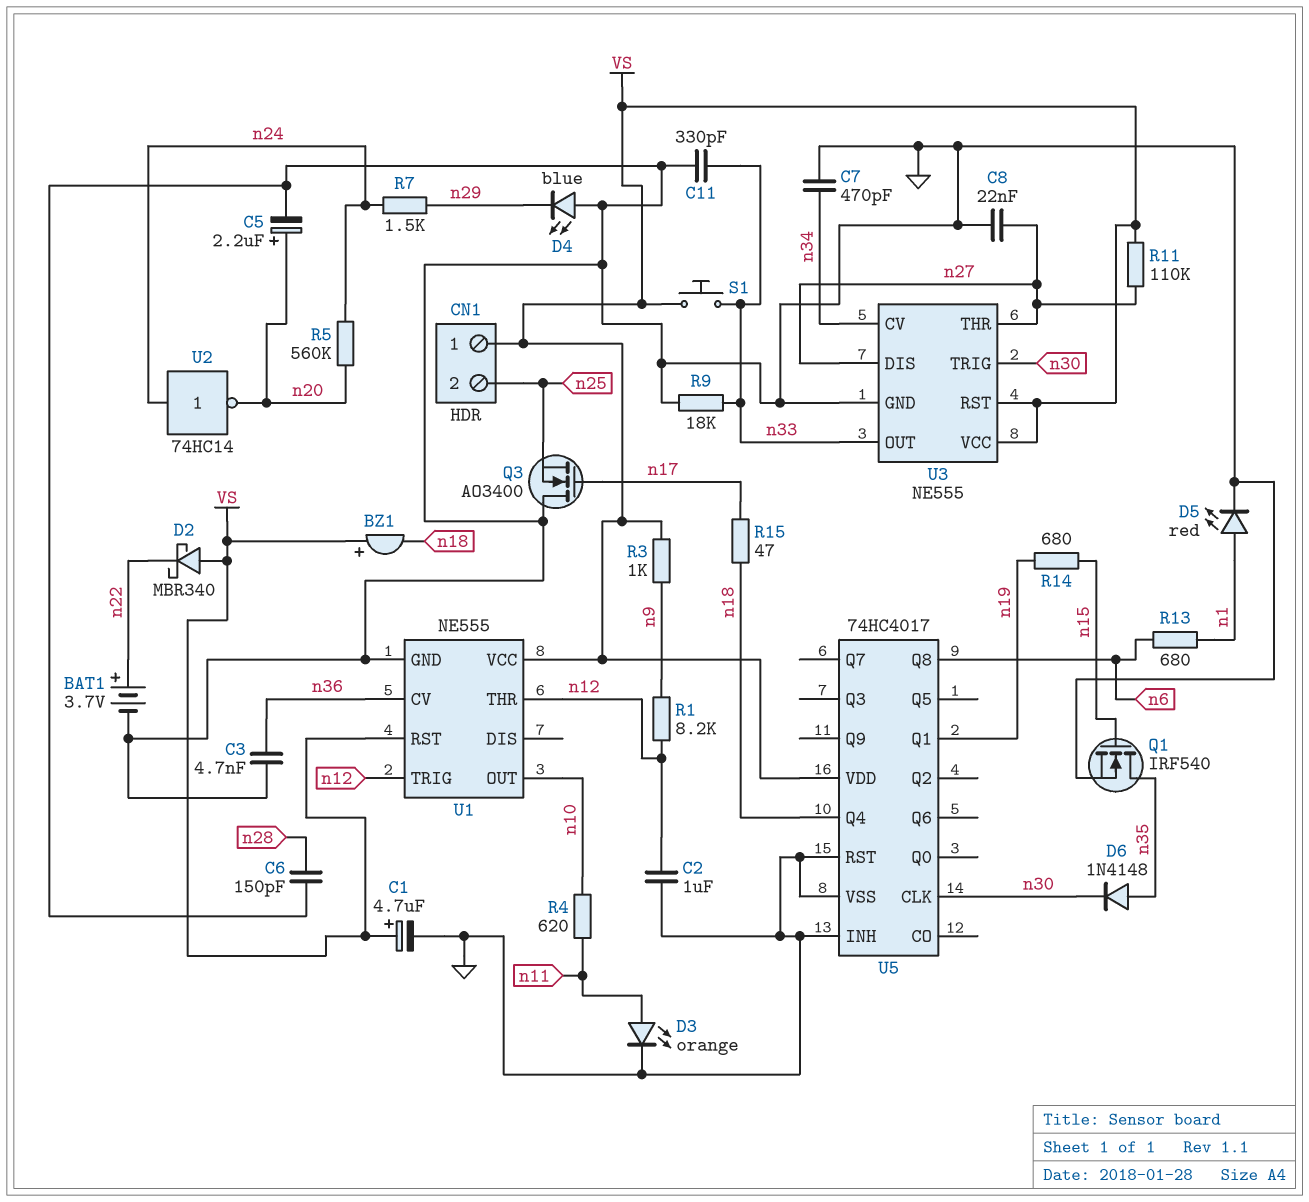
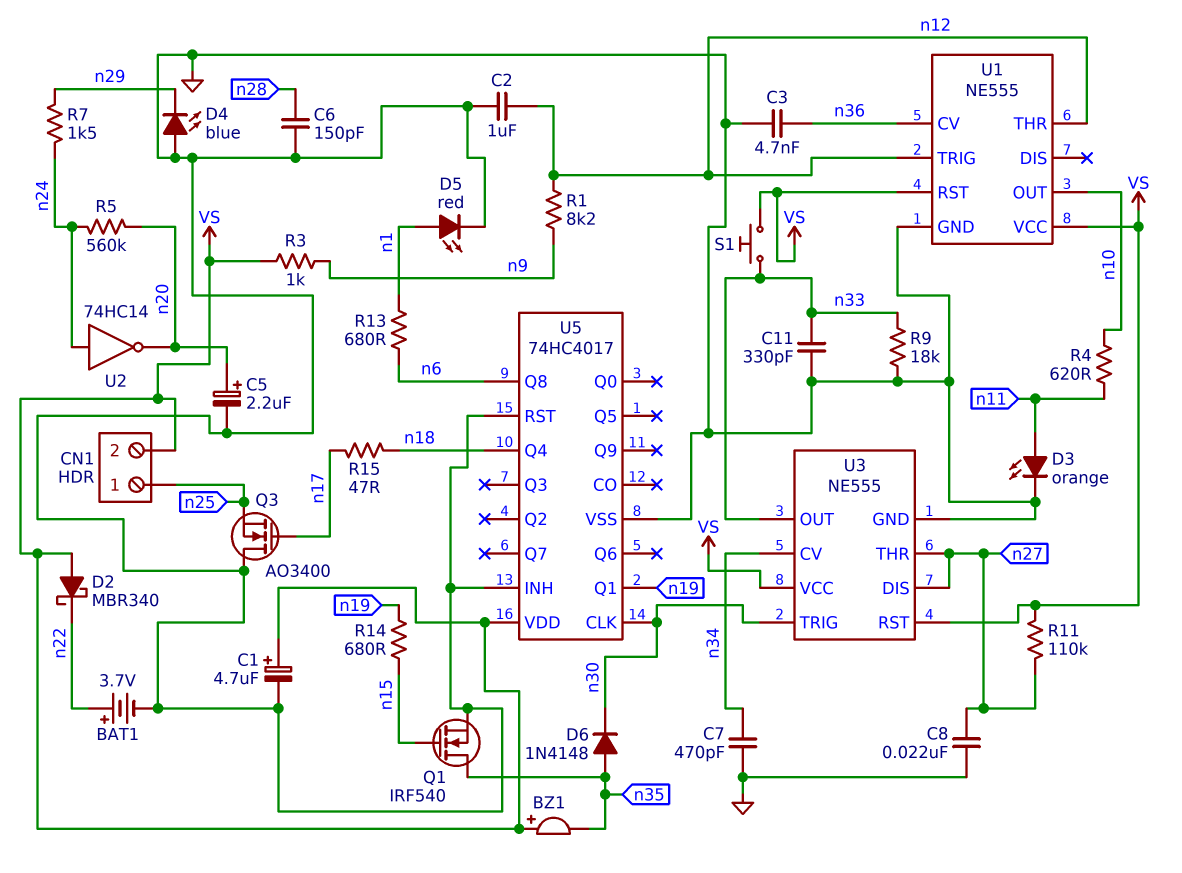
BZ1: buzzer (plus VS, minus n18) -> buzzer (plus VS, minus n35)
CN1 pin 1: VS -> n25
CN1 pin 2: n25 -> VS

